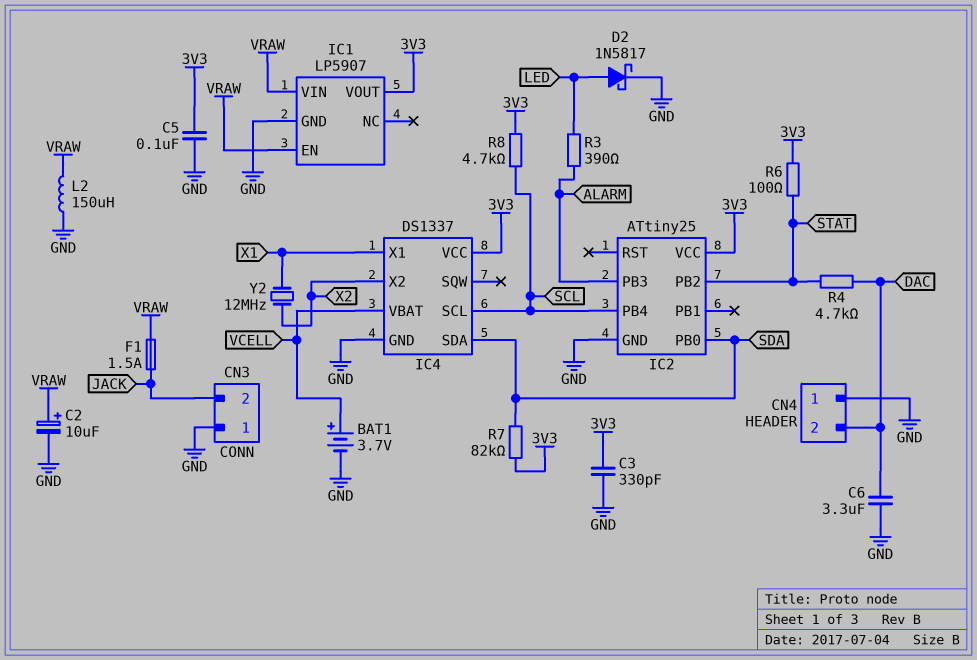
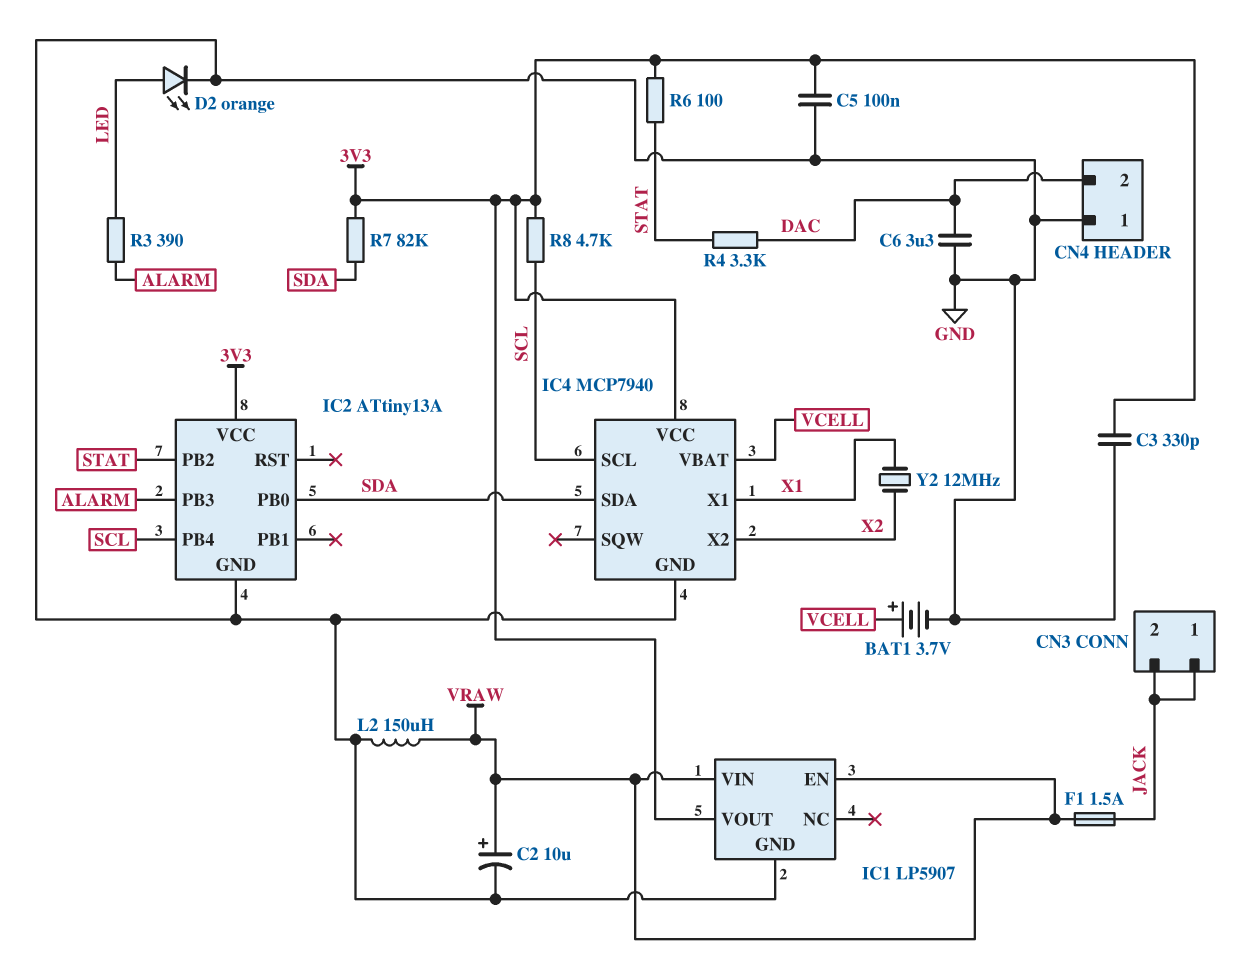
CN3 pin 1: GND -> JACK
D2: schottky 1N5817 (A LED, K GND) -> LED orange (A LED, K GND)
IC2: ATtiny25 -> ATtiny13A
IC4: DS1337 -> MCP7940
R4: 4.7k (DAC, STAT) -> 3.3k (DAC, STAT)

